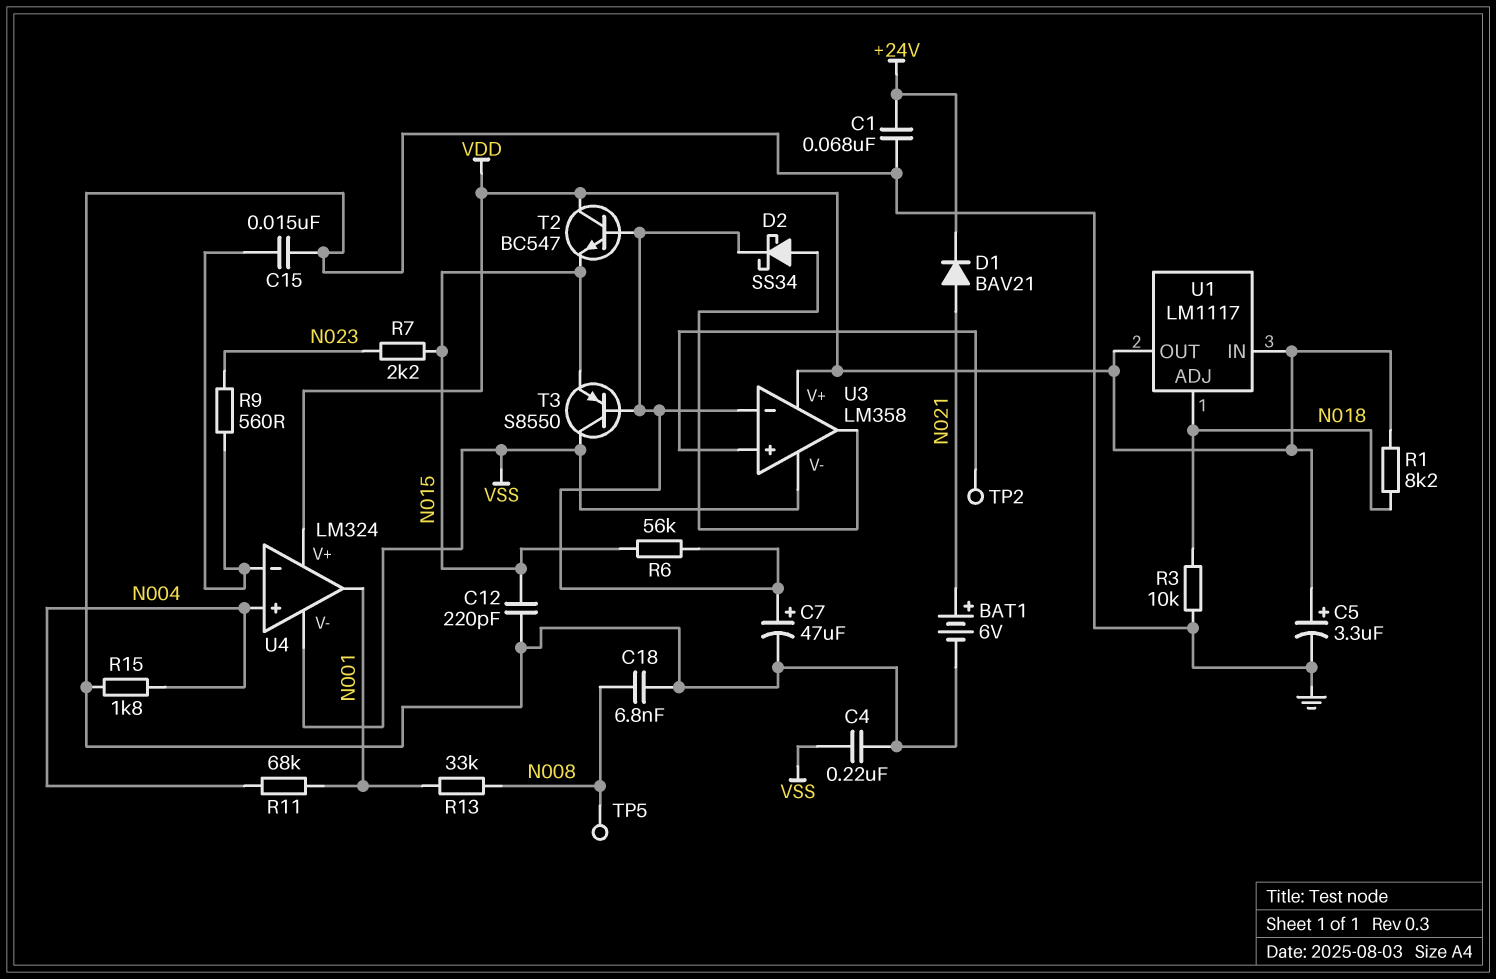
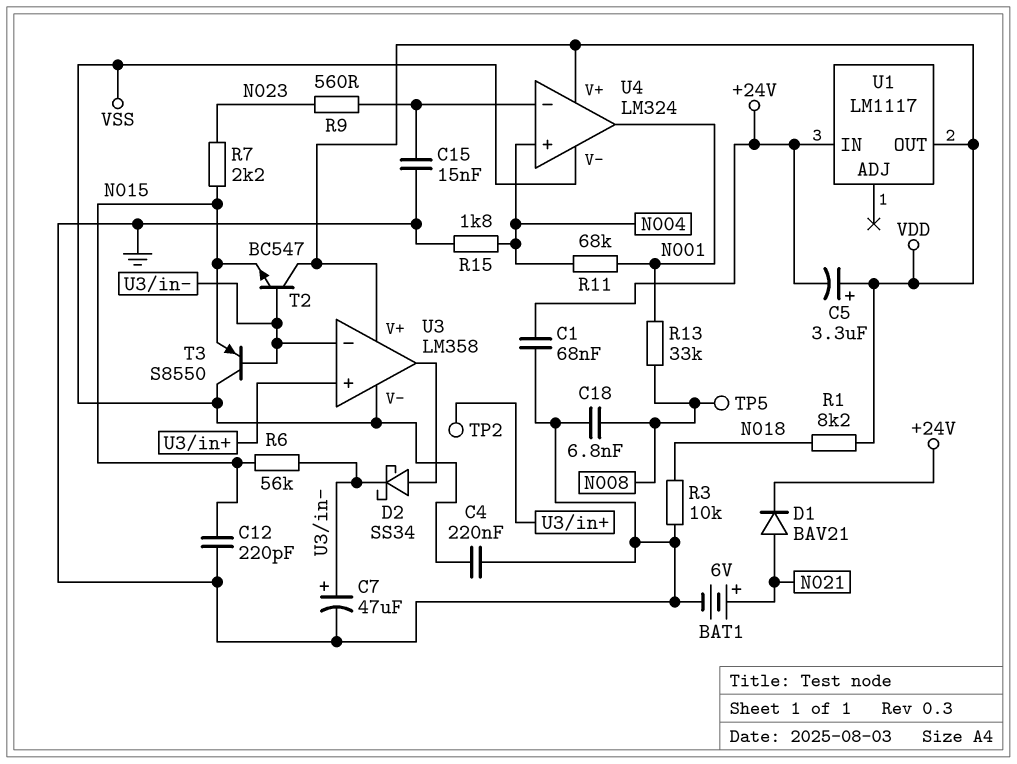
C5: 3.3uF (plus VDD, minus GND) -> 3.3uF (plus VDD, minus +24V)
U1 pin ADJ: N018 -> none
U1 pin IN: VDD -> +24V

